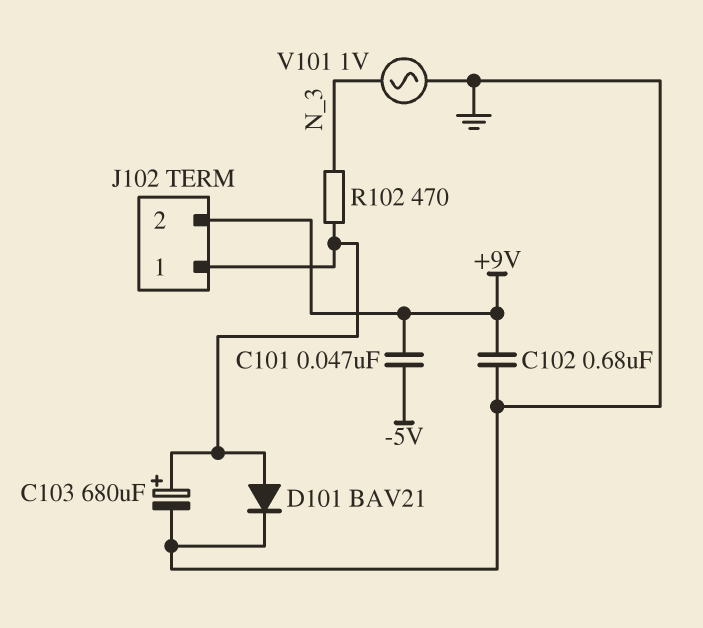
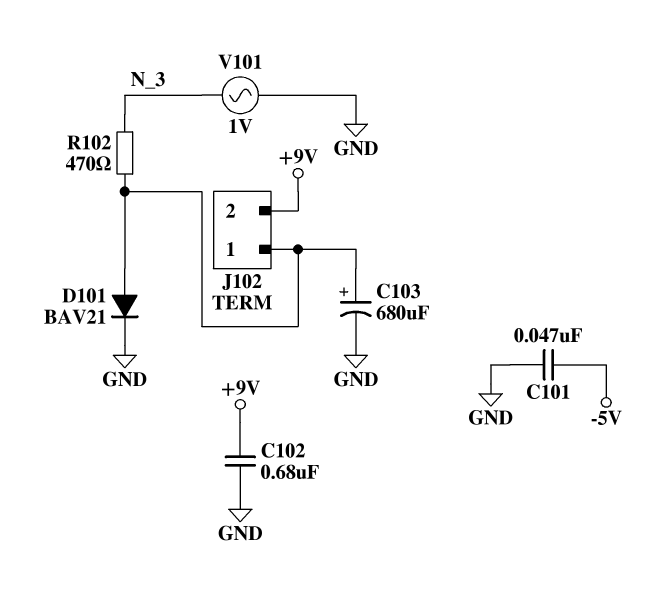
C101: 47nF (+9V, -5V) -> 47nF (-5V, GND)

